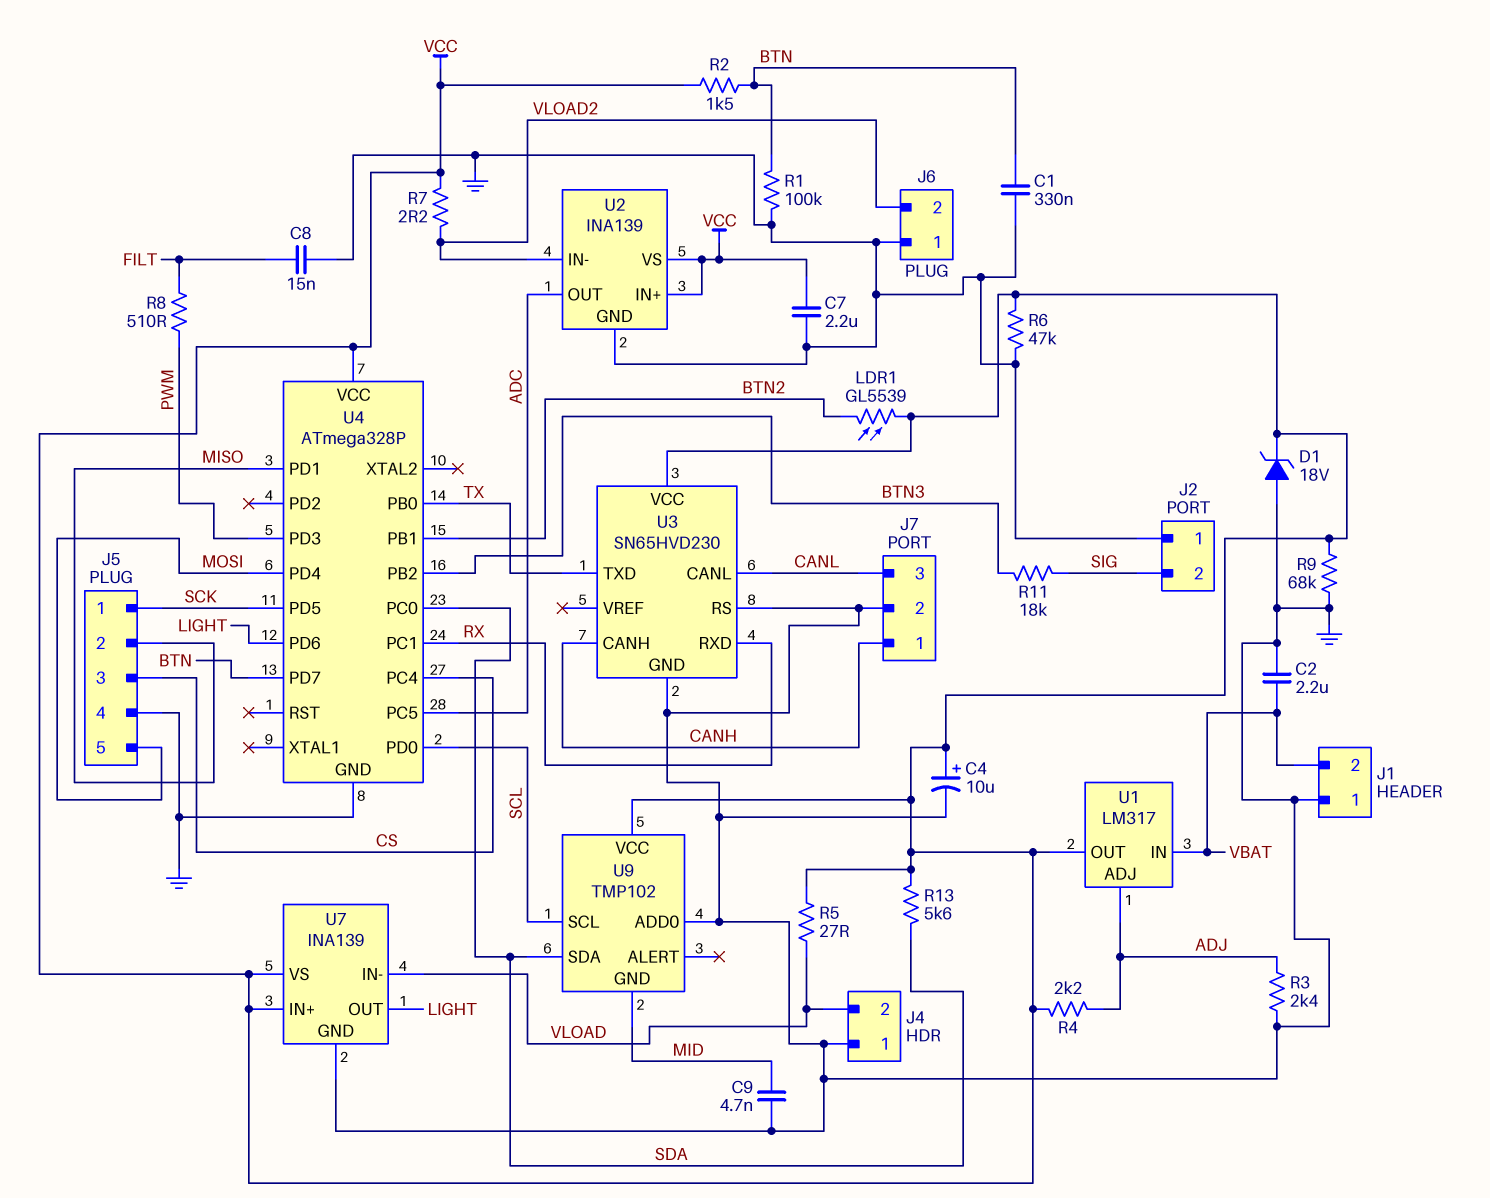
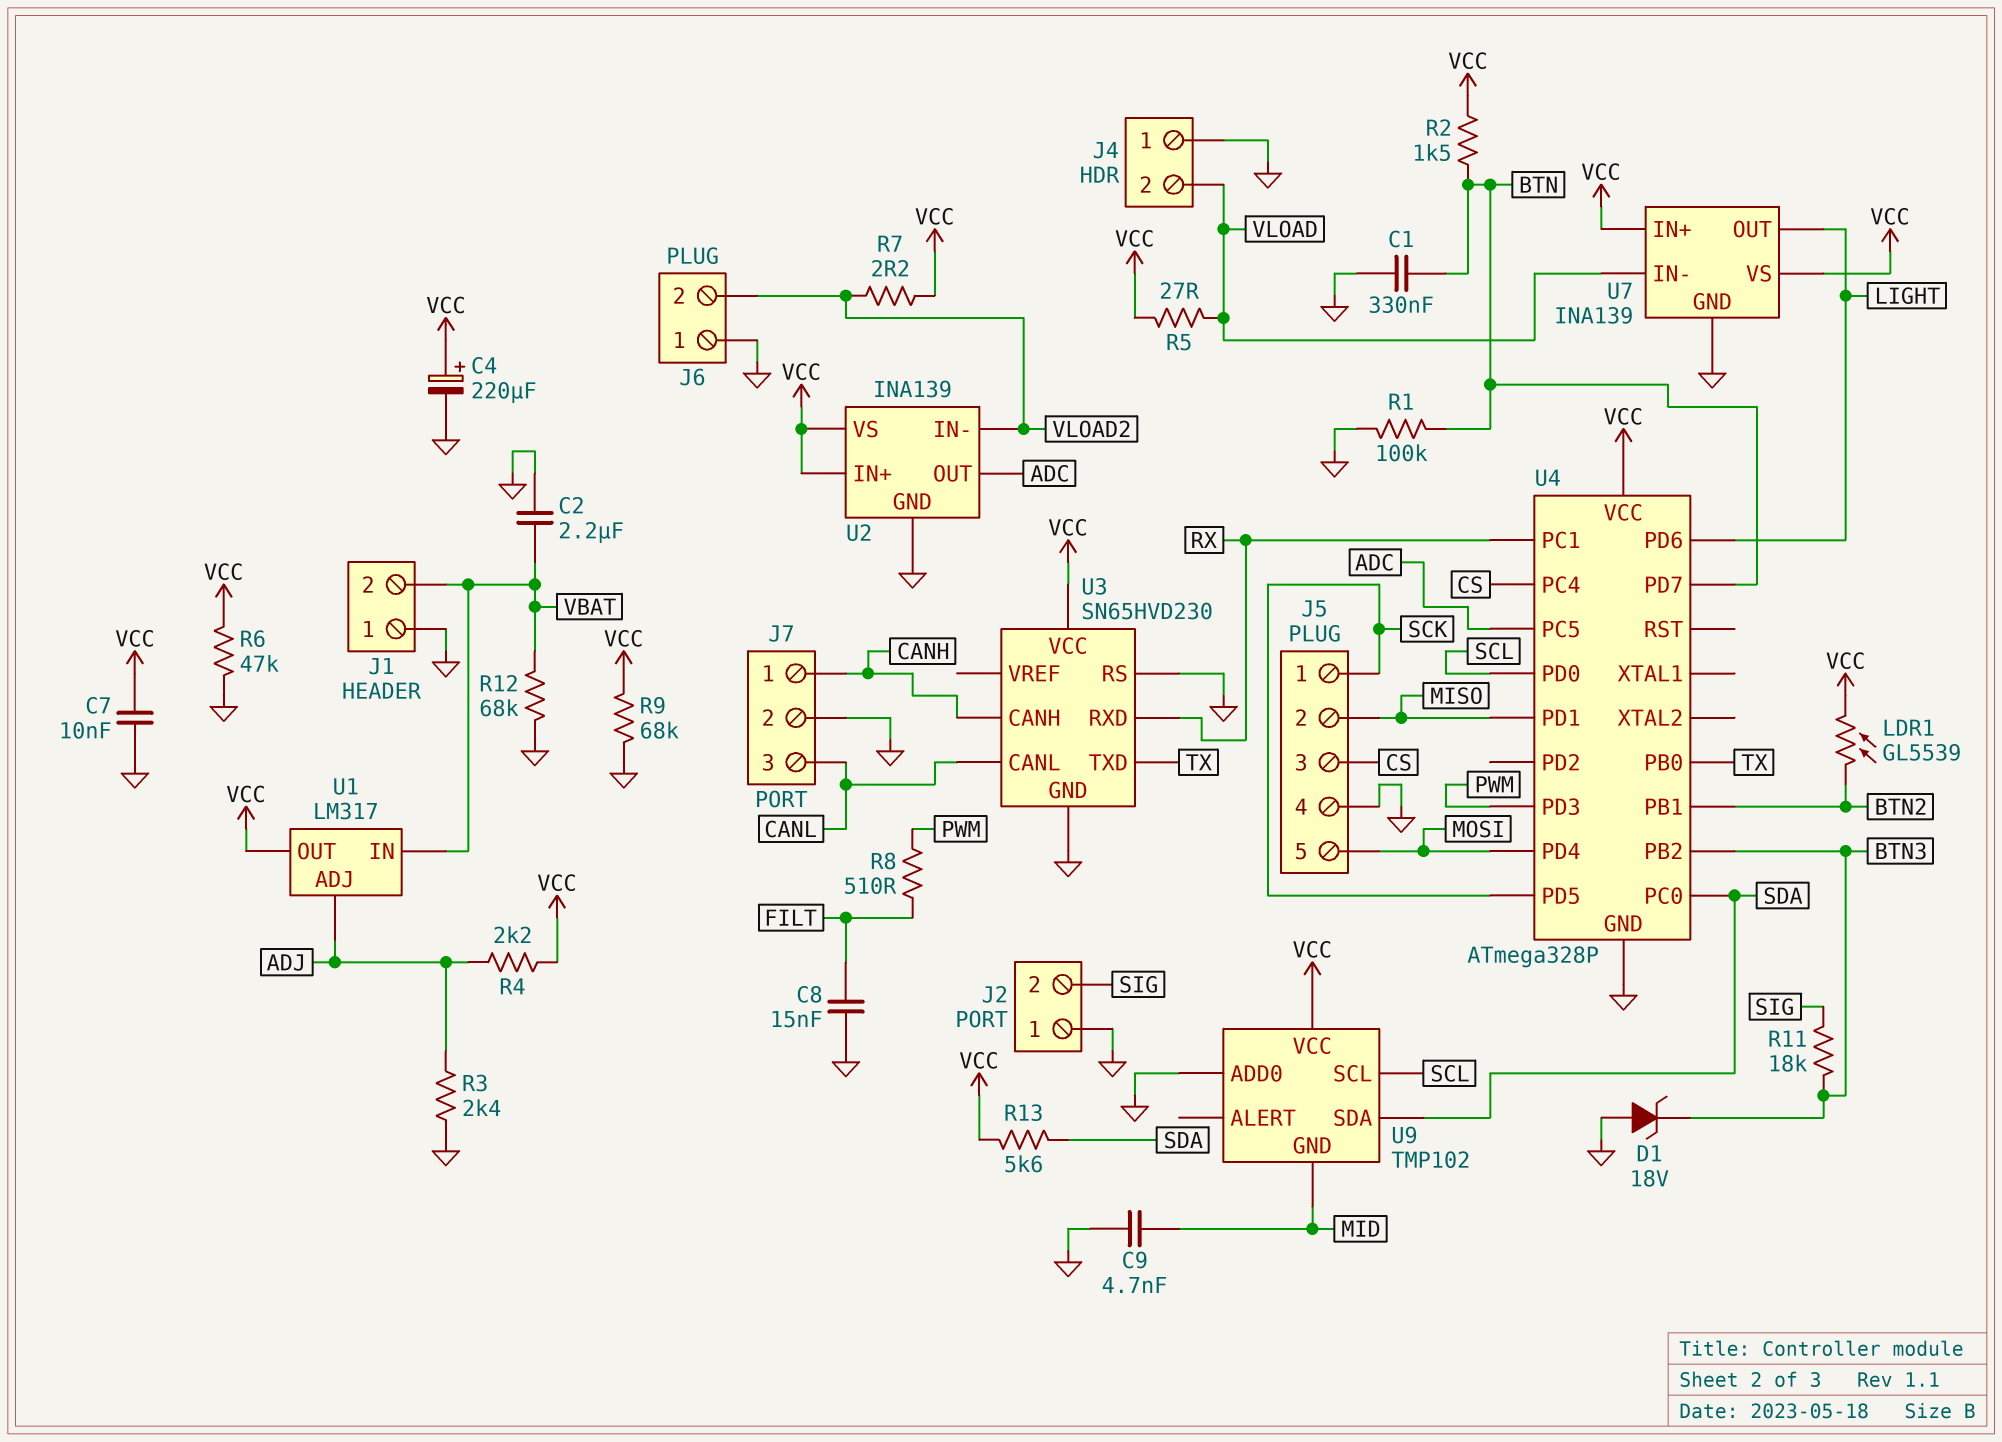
C4: 10uF (plus VCC, minus GND) -> 220uF (plus VCC, minus GND)
C7: 2.2uF (GND, VCC) -> 10nF (GND, VCC)
D1: zener 18V (A GND, K VCC) -> zener 18V (A GND, K BTN3)
R12: none -> 68k (GND, VBAT)

